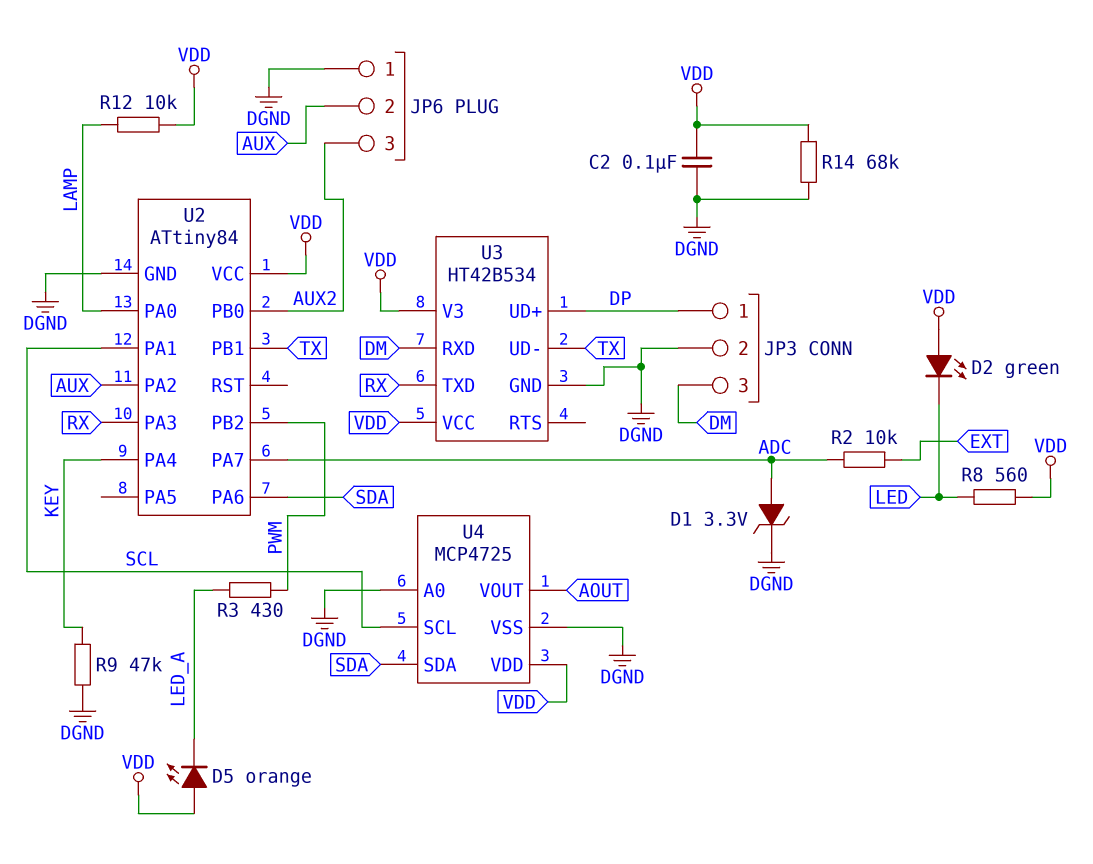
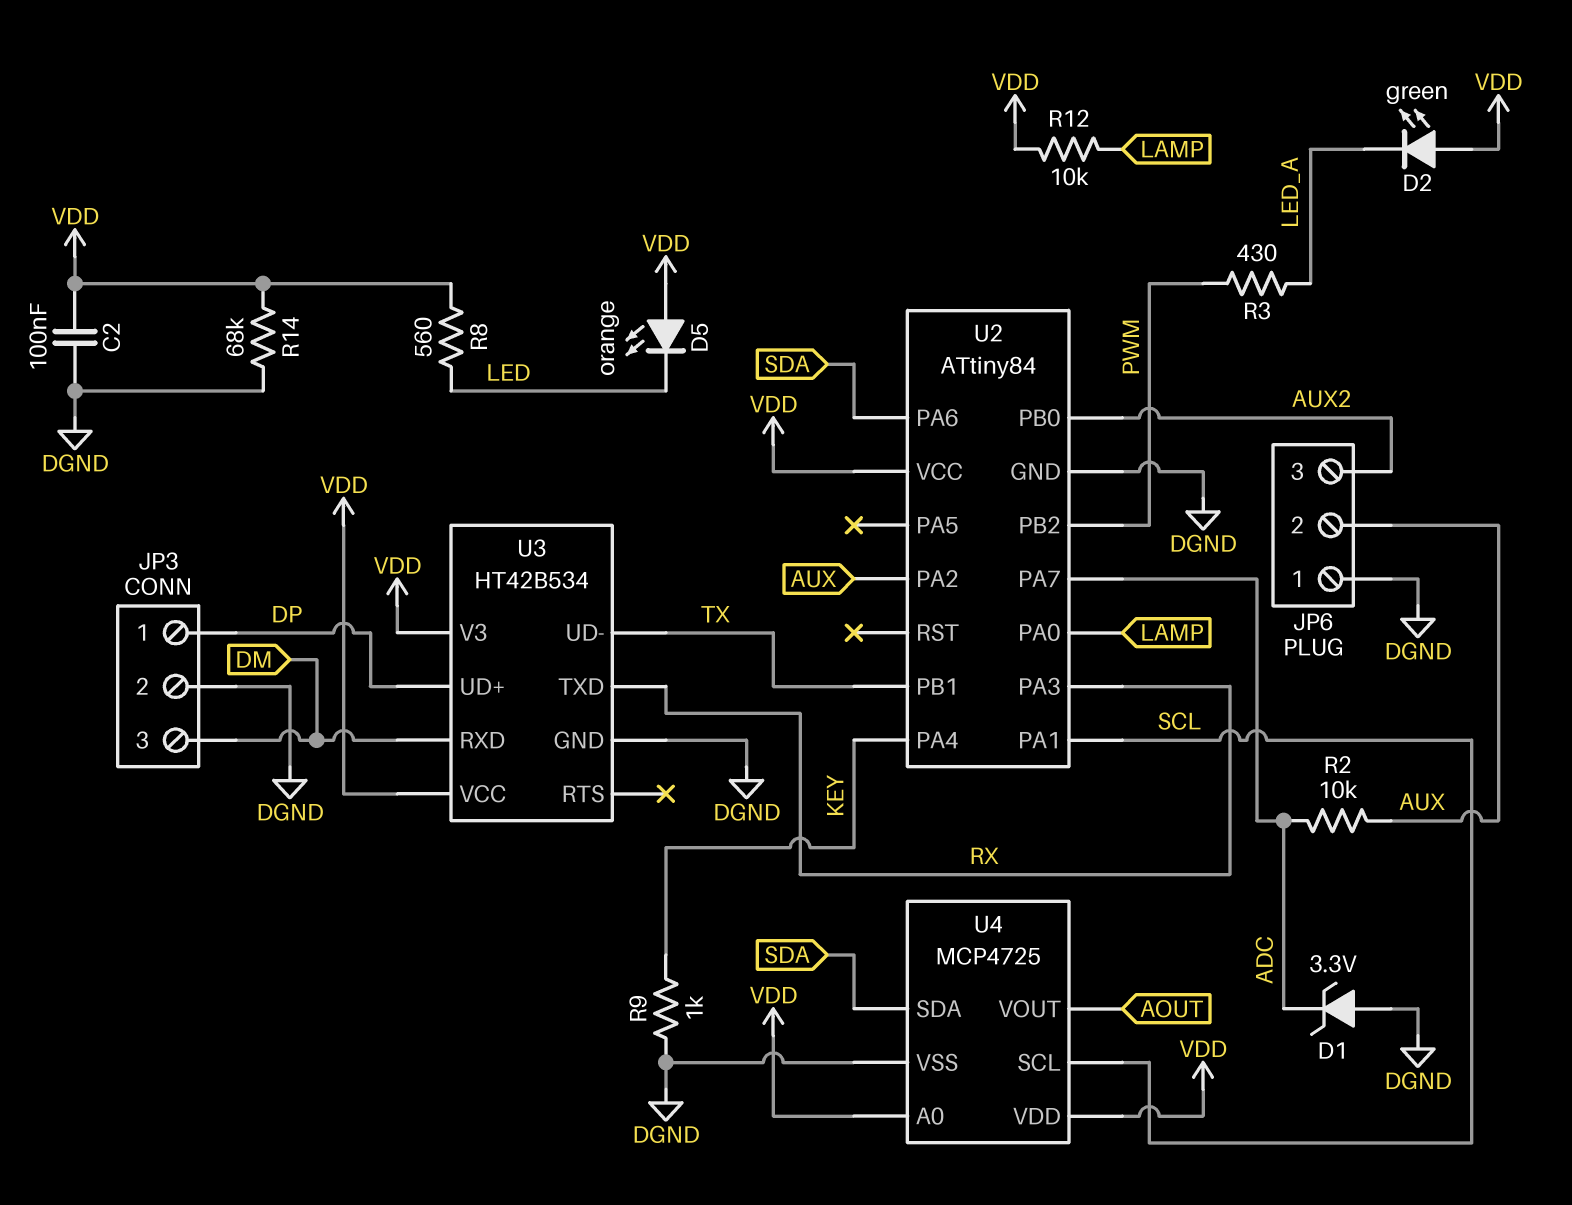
D1: zener 3.3V (A ADC, K DGND) -> zener 3.3V (A DGND, K ADC)
D2: LED green (A VDD, K LED) -> LED green (A VDD, K LED_A)
D5: LED orange (A VDD, K LED_A) -> LED orange (A VDD, K LED)
R2: 10k (ADC, EXT) -> 10k (ADC, AUX)
R9: 47k (DGND, KEY) -> 1k (DGND, KEY)
U4 pin A0: DGND -> VDD

